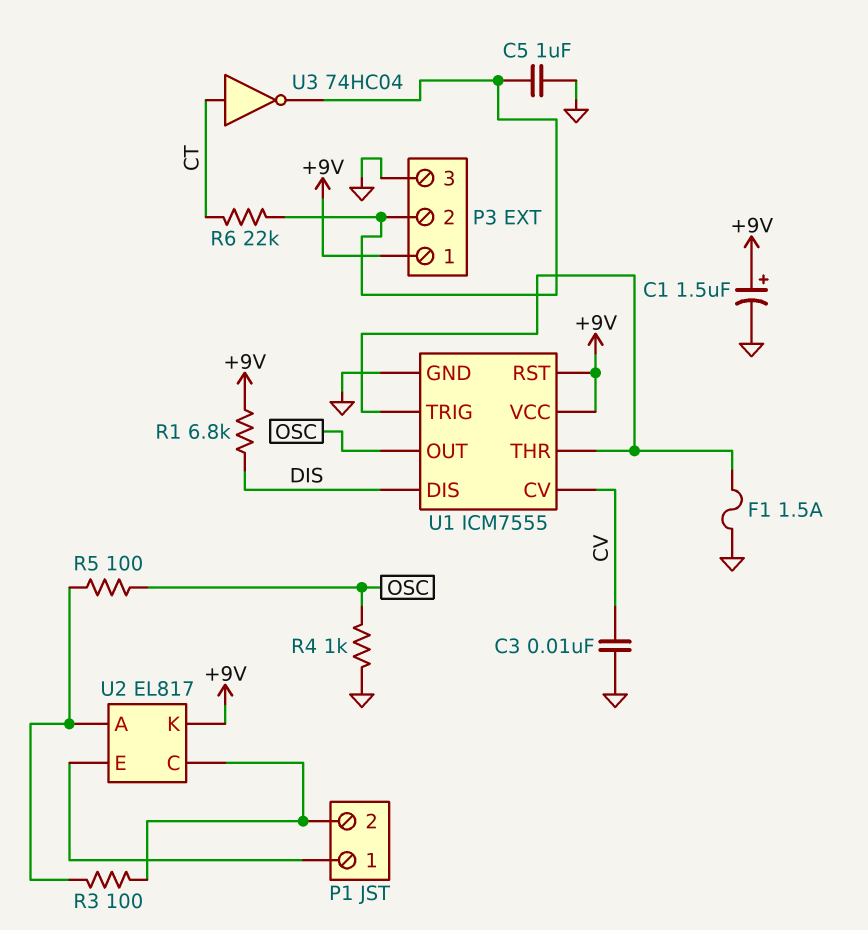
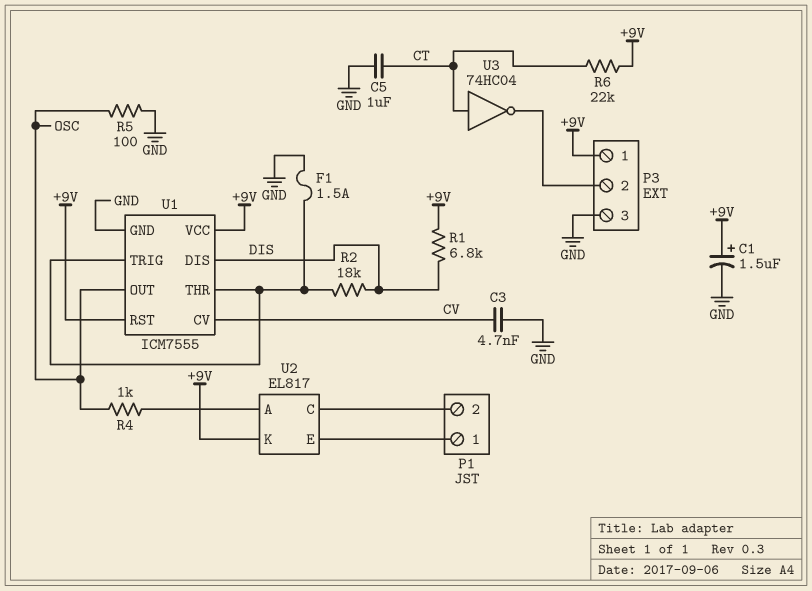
C3: 10nF (CV, GND) -> 4.7nF (CV, GND)
C5: 1uF (GND, P3/2) -> 1uF (CT, GND)
R2: none -> 18k (DIS, U1/THR)
R3: 100 (P1/2, U2/A) -> none
R4: 1k (GND, OSC) -> 1k (OSC, U2/A)
R5: 100 (OSC, U2/A) -> 100 (GND, OSC)
R6: 22k (CT, P3/2) -> 22k (+9V, CT)

